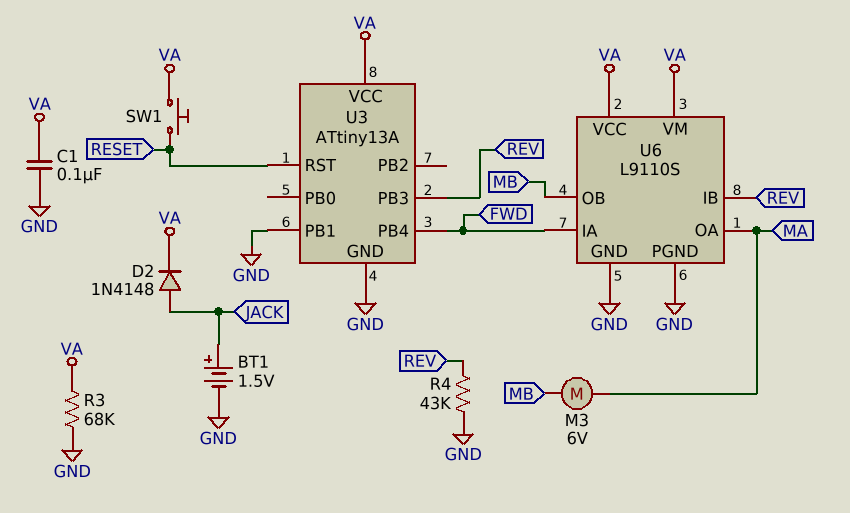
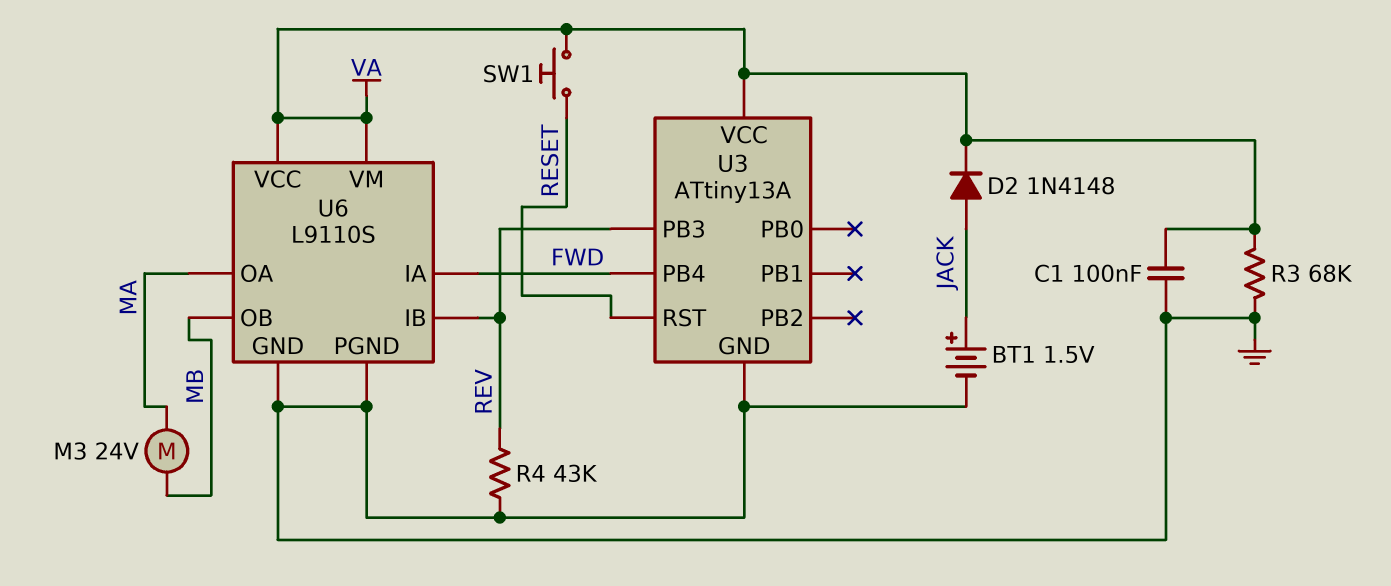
M3: motor 6V (MA, MB) -> motor 24V (MA, MB)
U3 pin PB1: GND -> none

